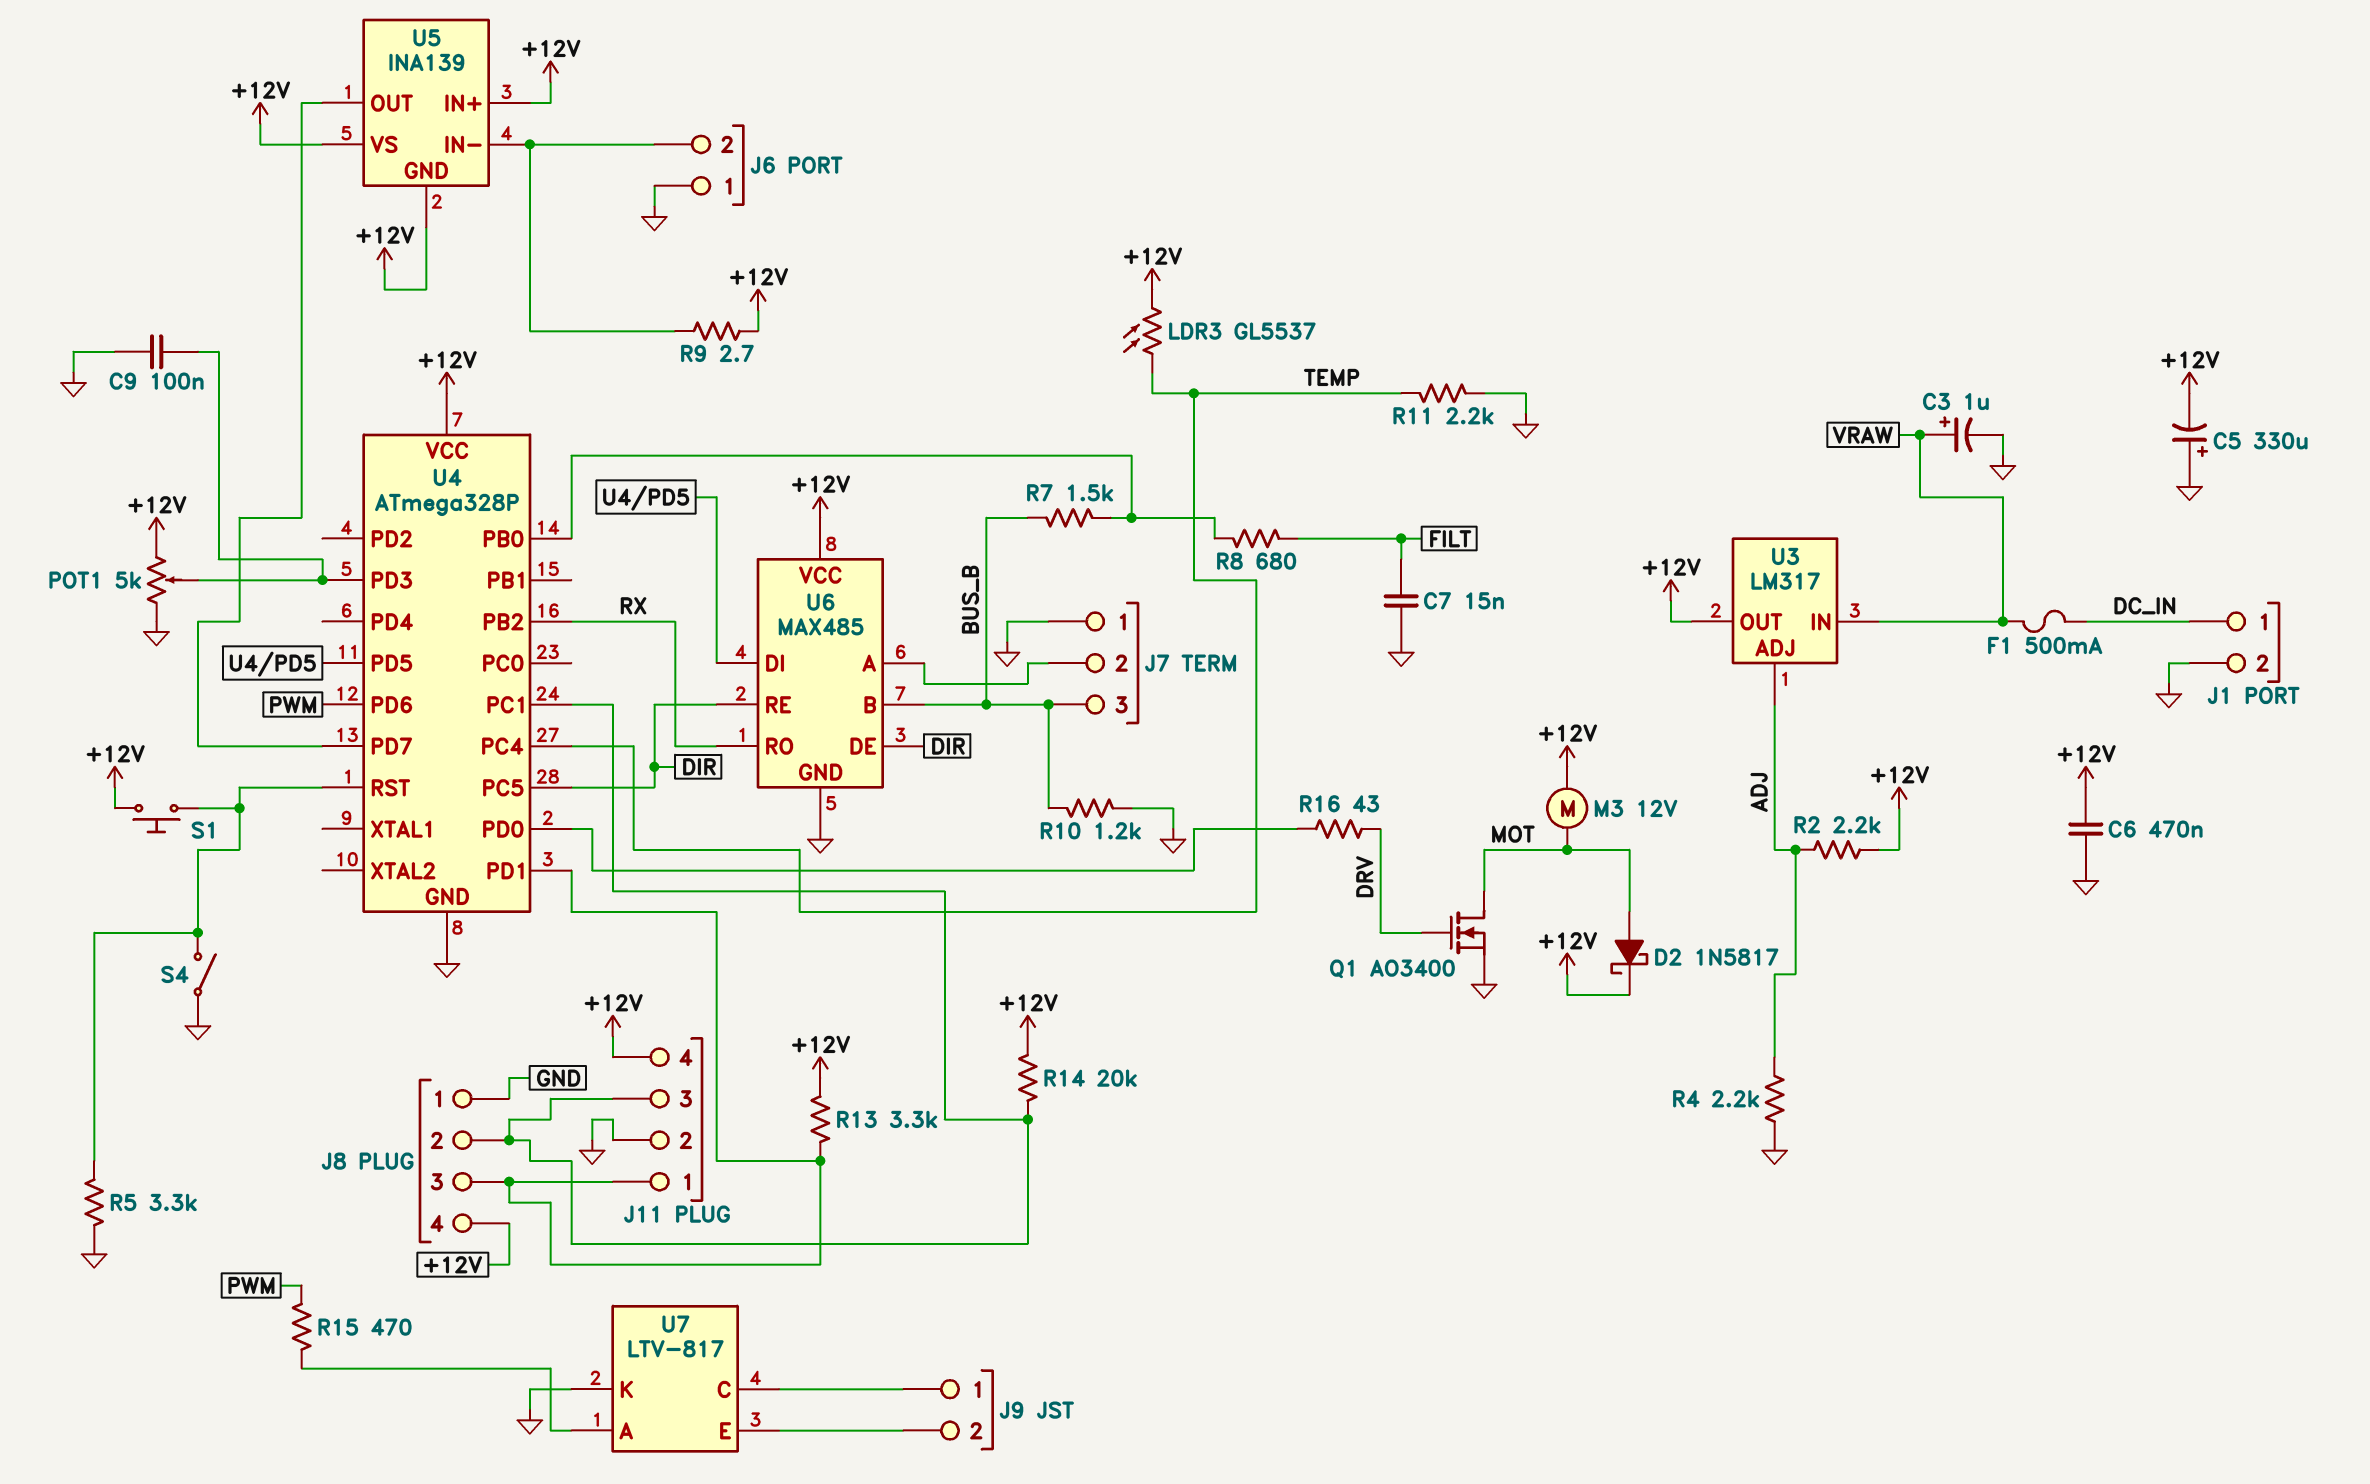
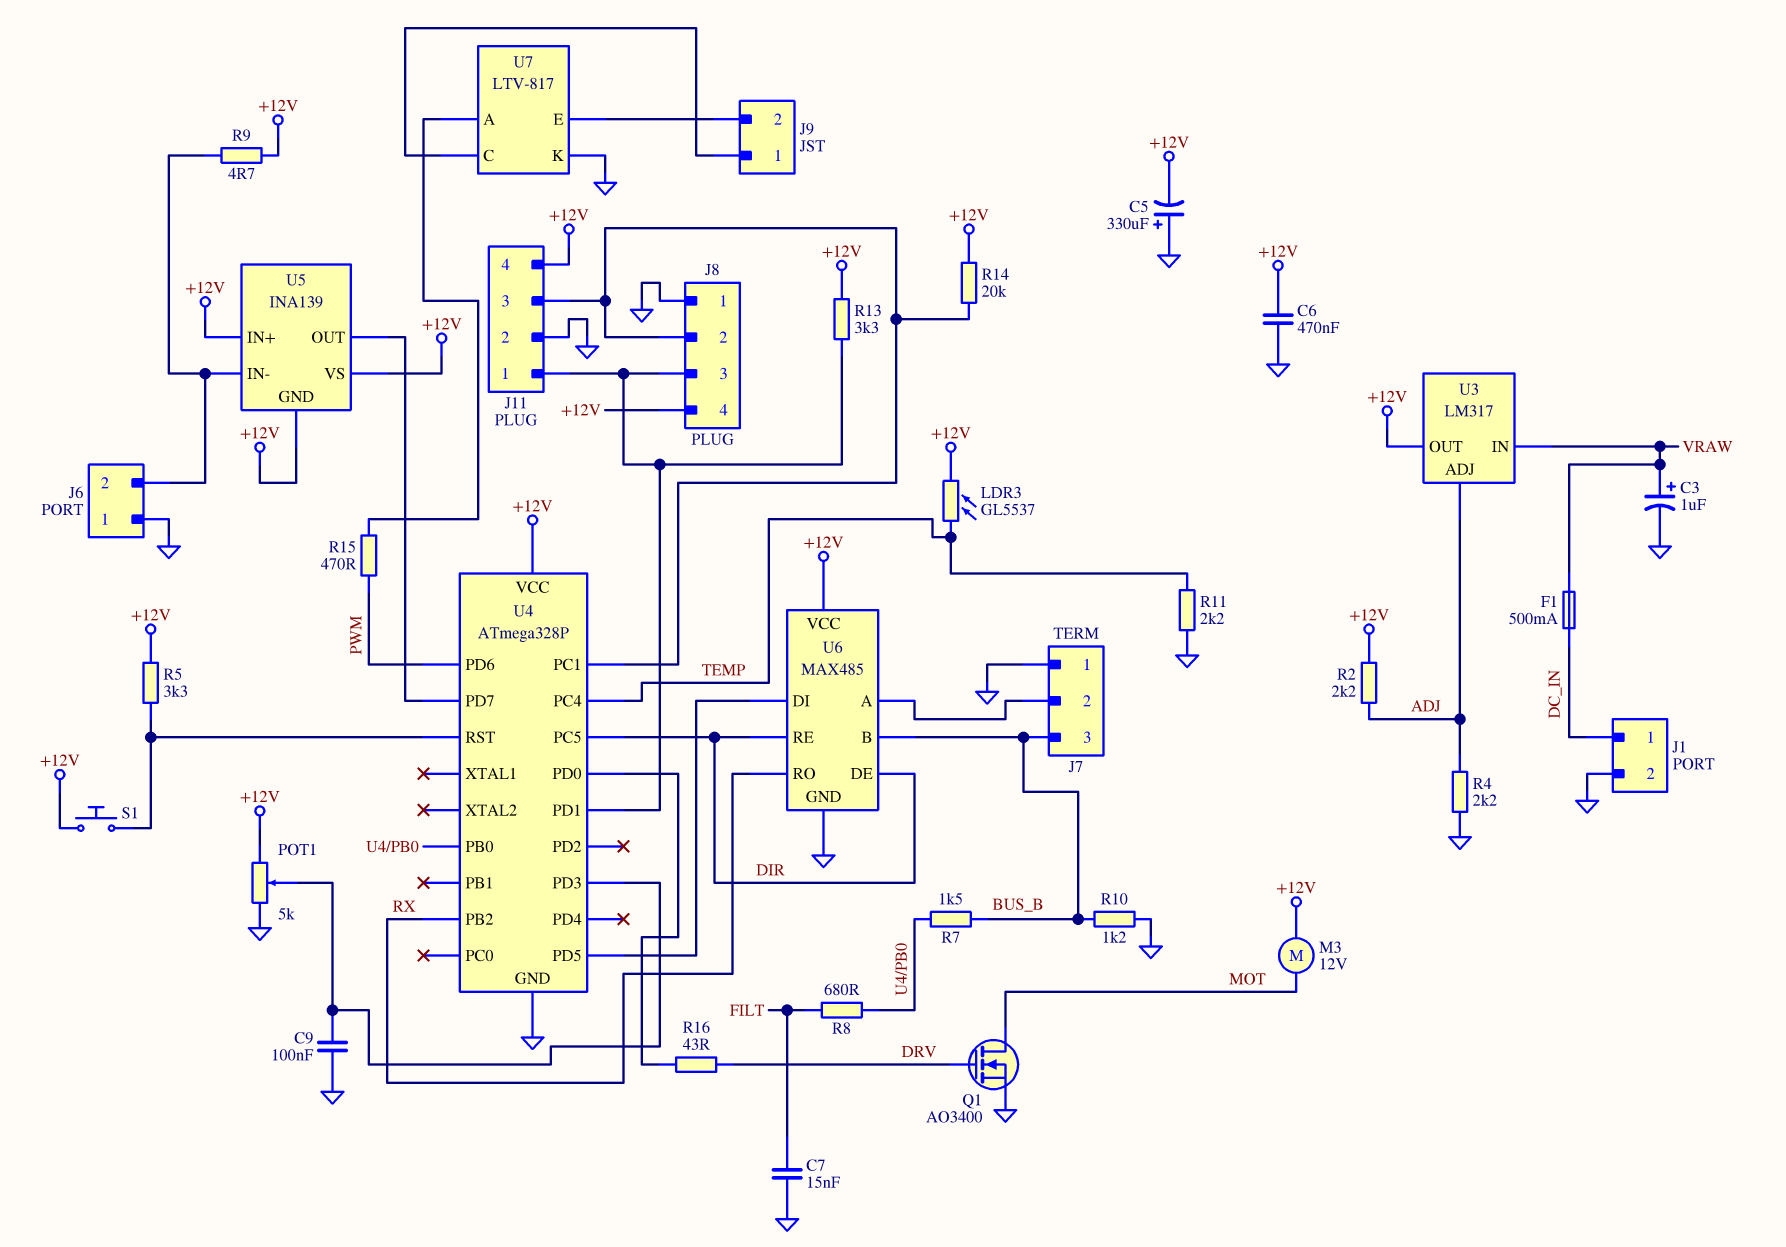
D2: schottky 1N5817 (A MOT, K +12V) -> none
R5: 3.3k (GND, U4/RST) -> 3.3k (+12V, U4/RST)
R9: 2.7 (+12V, J6/2) -> 4.7 (+12V, J6/2)
S4: switch (GND, U4/RST) -> none

